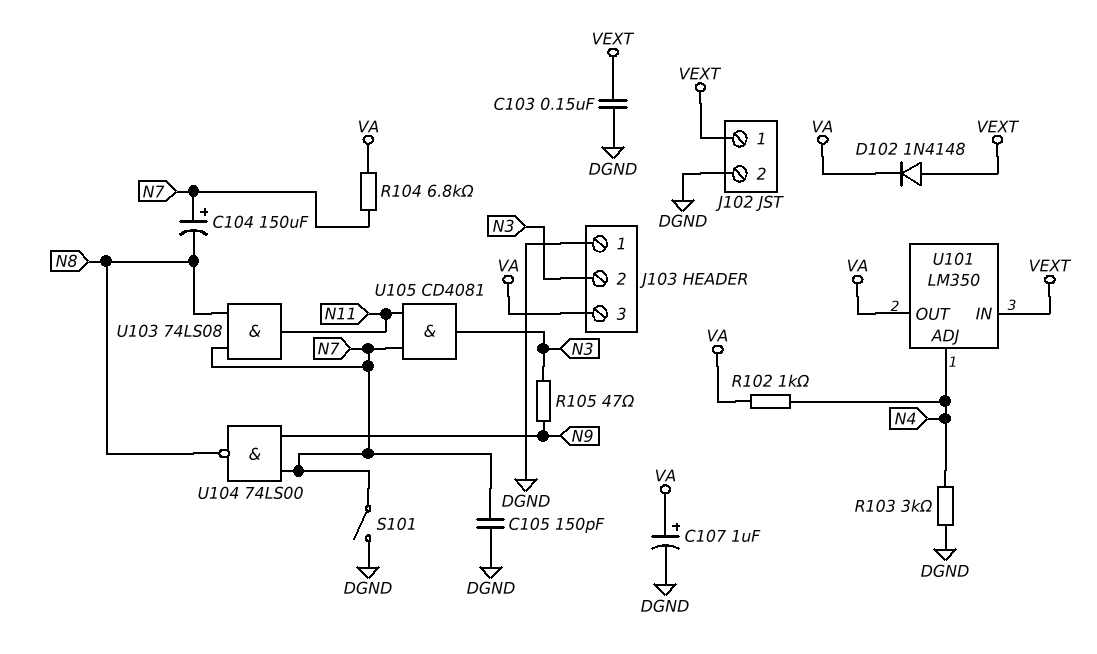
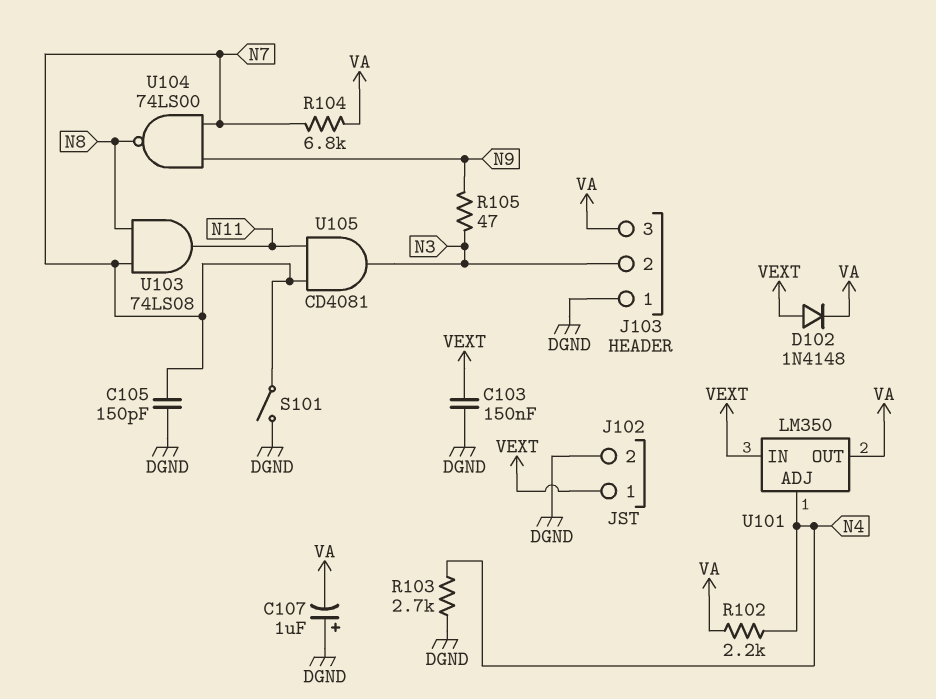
C104: 150uF (plus N7, minus N8) -> none
C107: 1uF (plus VA, minus DGND) -> 1uF (plus DGND, minus VA)
R102: 1k (N4, VA) -> 2.2k (N4, VA)
R103: 3k (DGND, N4) -> 2.7k (DGND, N4)

